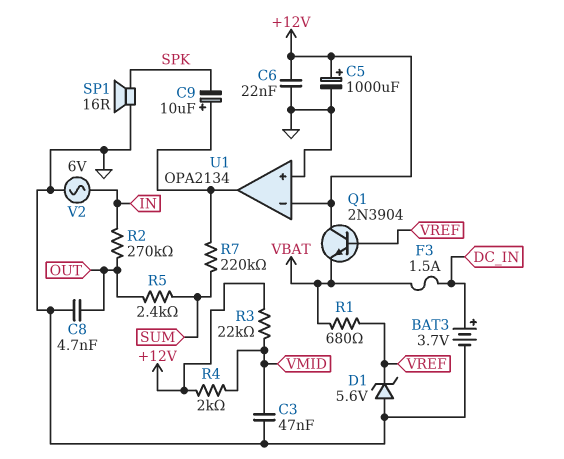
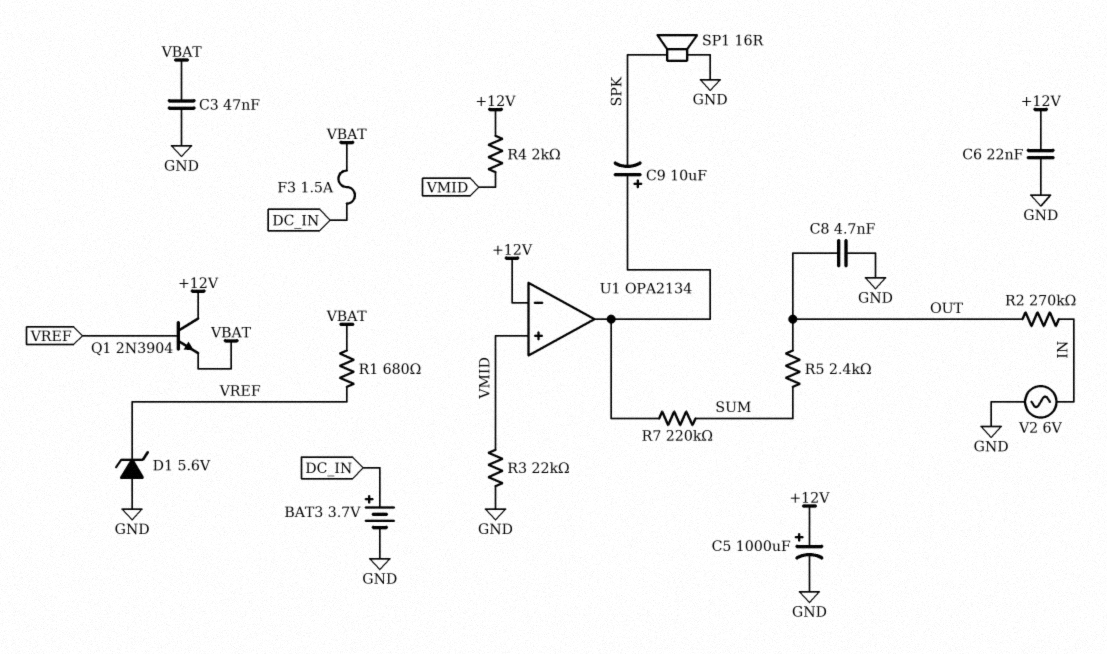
C3: 47nF (GND, VMID) -> 47nF (GND, VBAT)
R3: 22k (+12V, VMID) -> 22k (GND, VMID)
U1 pin in+: GND -> VMID

